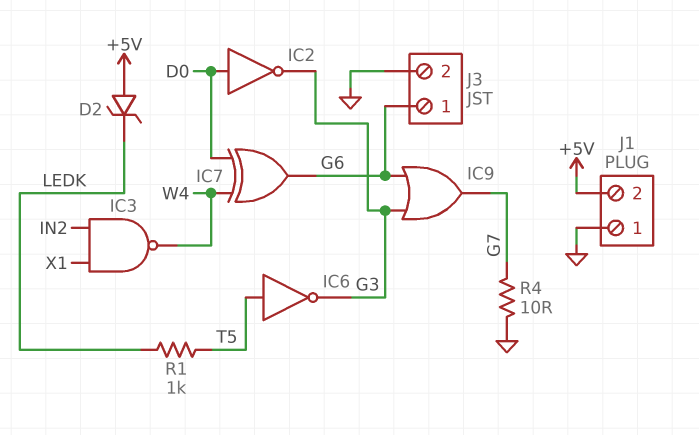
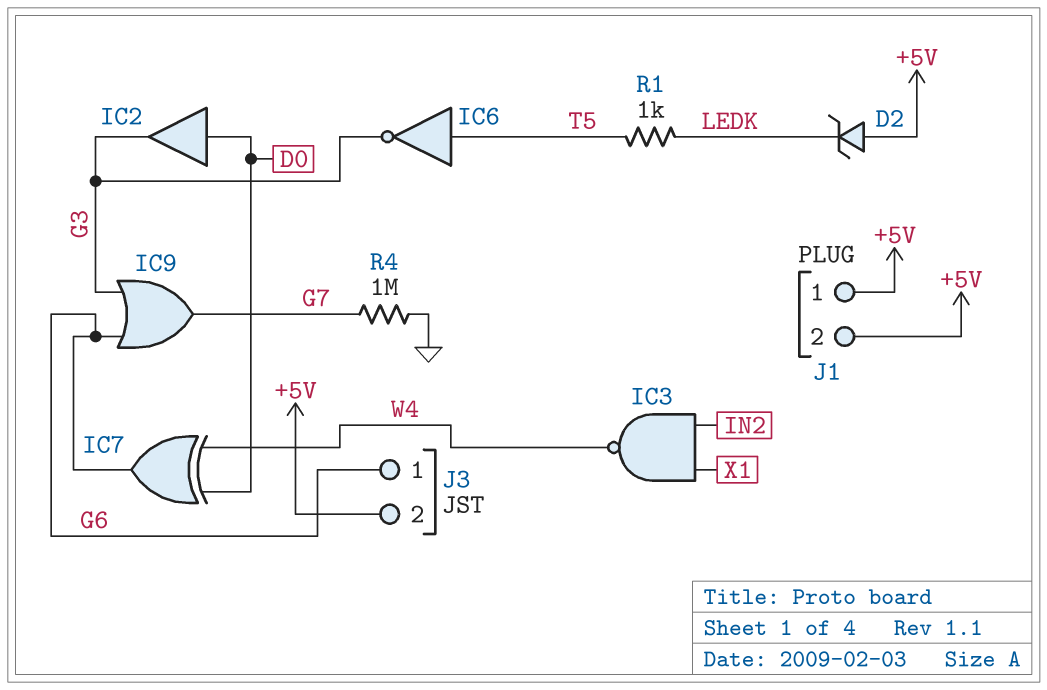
IC2: NOT (in D0, out G3) -> buffer (in D0, out G3)
J1 pin 1: GND -> +5V
J3 pin 2: GND -> +5V
R4: 10 (G7, GND) -> 1M (G7, GND)

